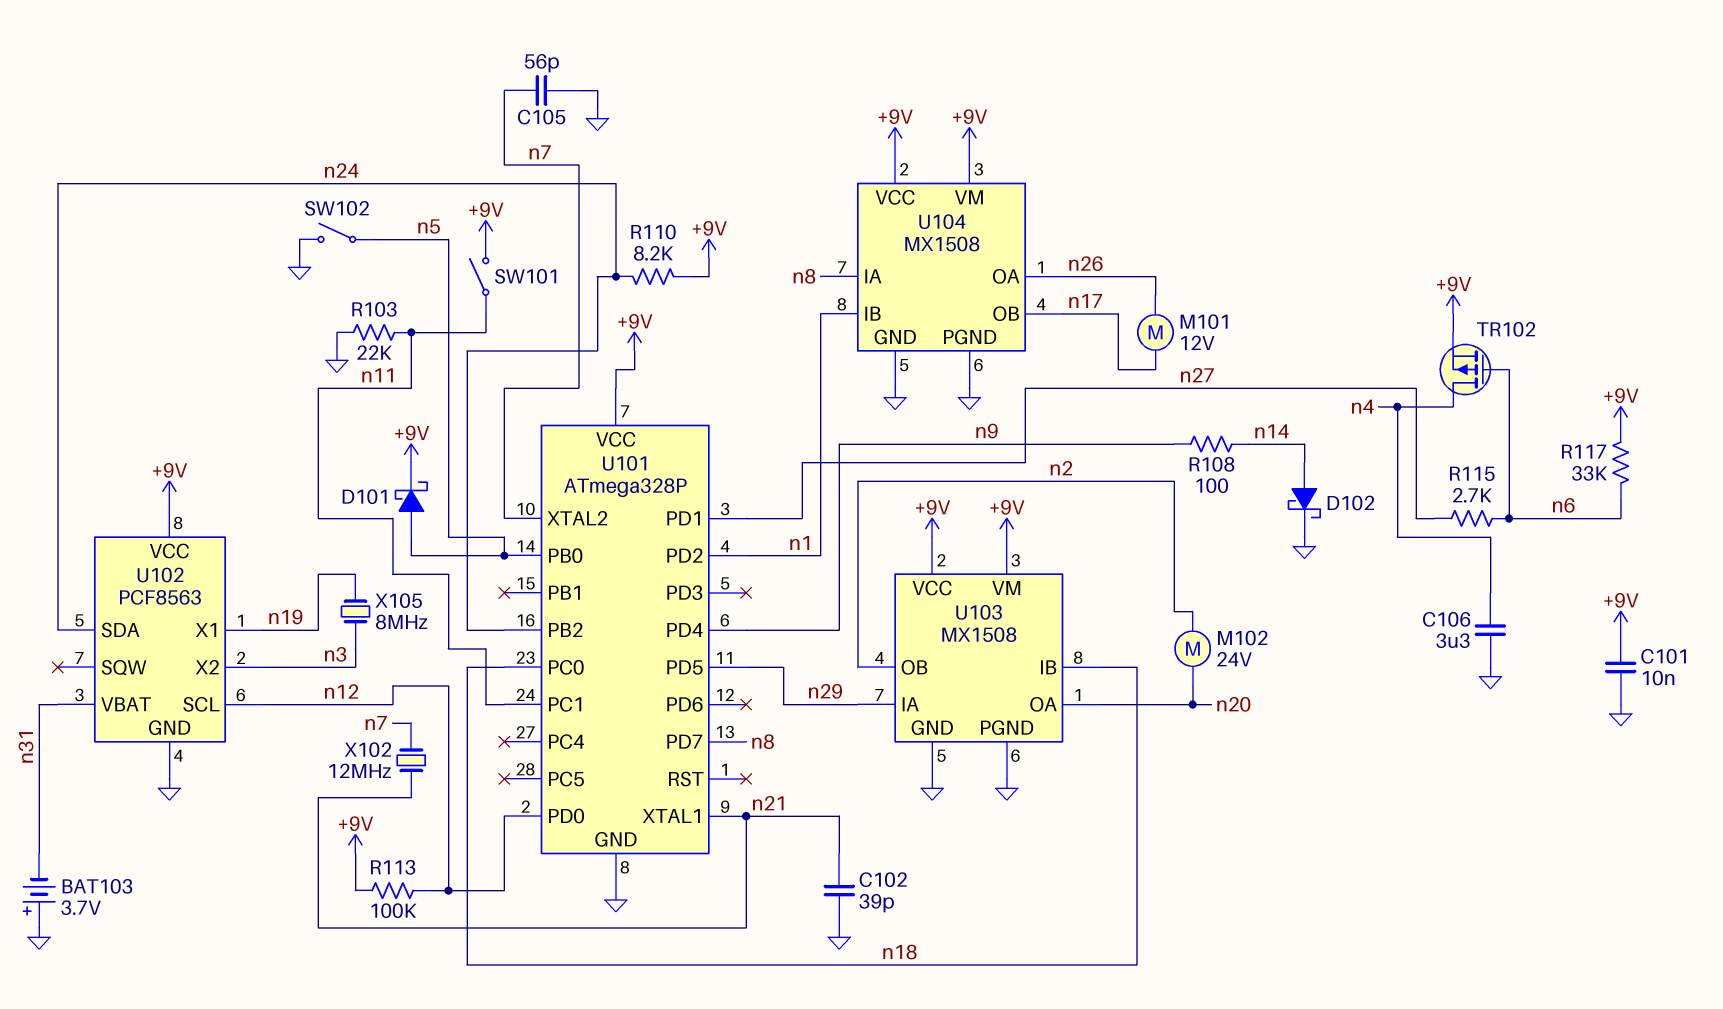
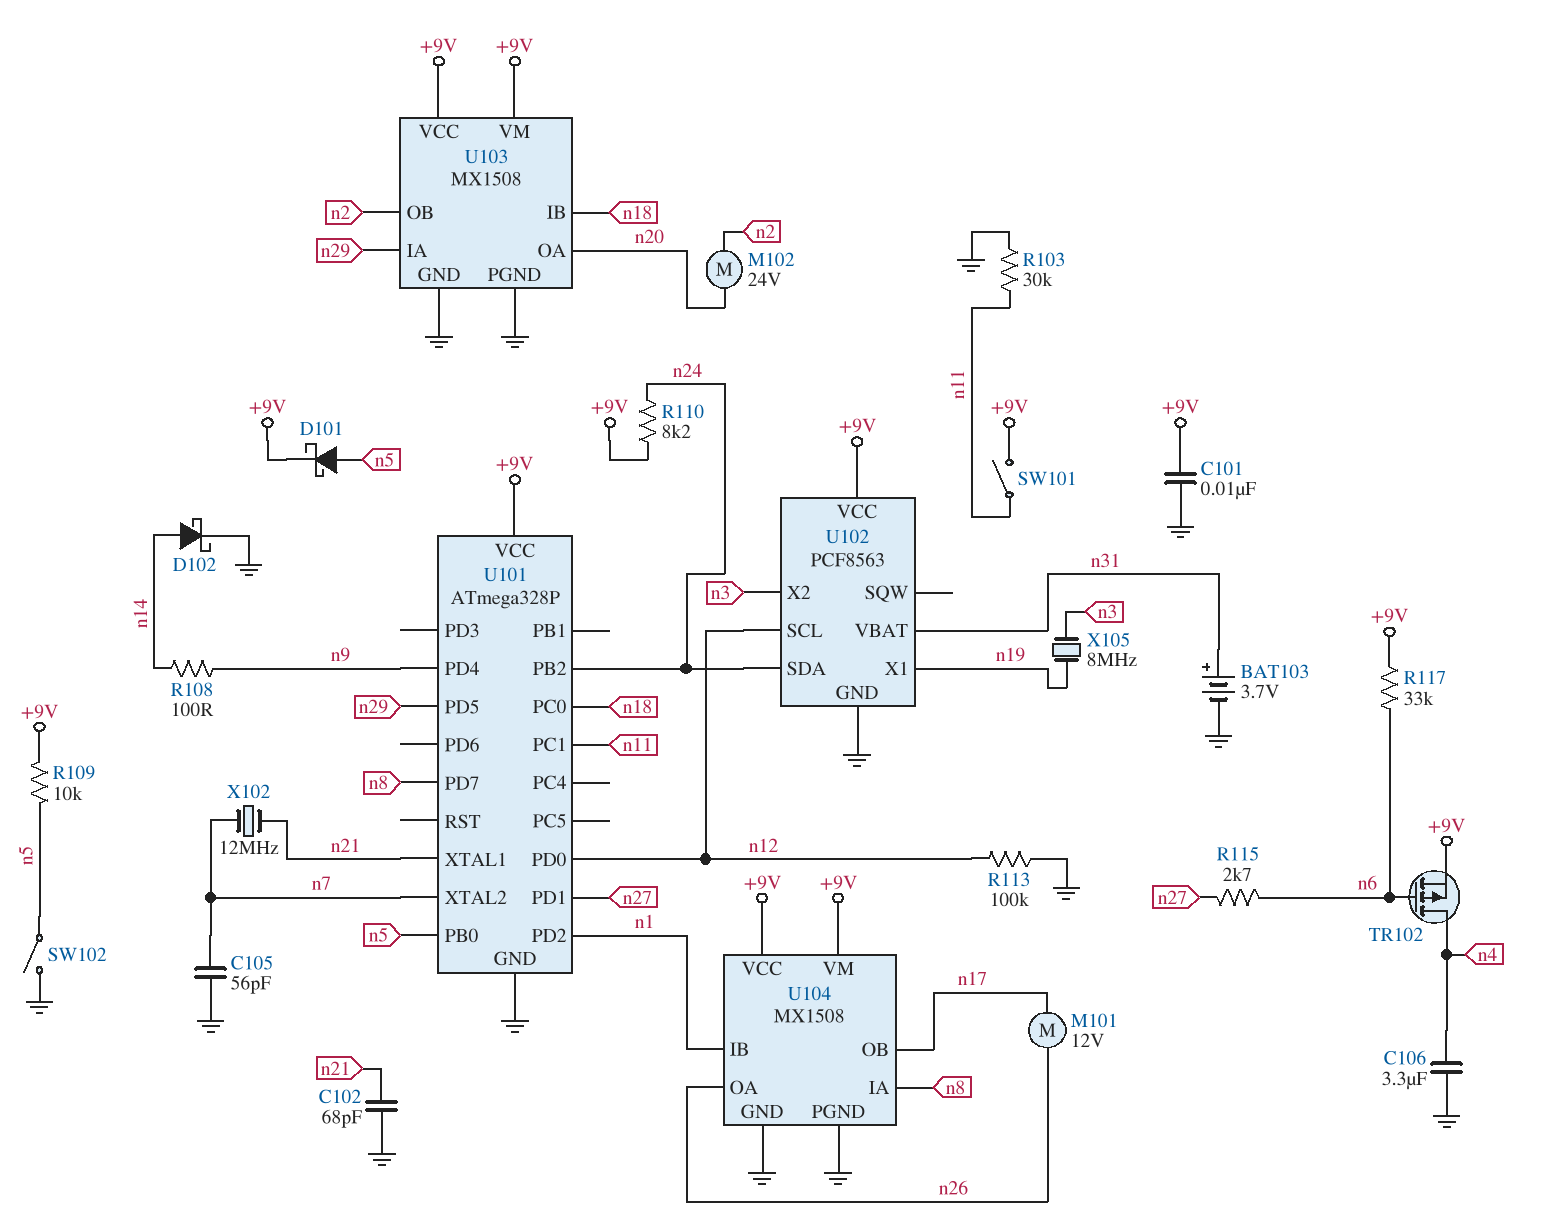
BAT103: 3.7V (plus GND, minus n31) -> 3.7V (plus n31, minus GND)
C102: 39pF (GND, n21) -> 68pF (GND, n21)
R103: 22k (GND, n11) -> 30k (GND, n11)
R109: none -> 10k (+9V, n5)
R113: 100k (+9V, n12) -> 100k (GND, n12)

